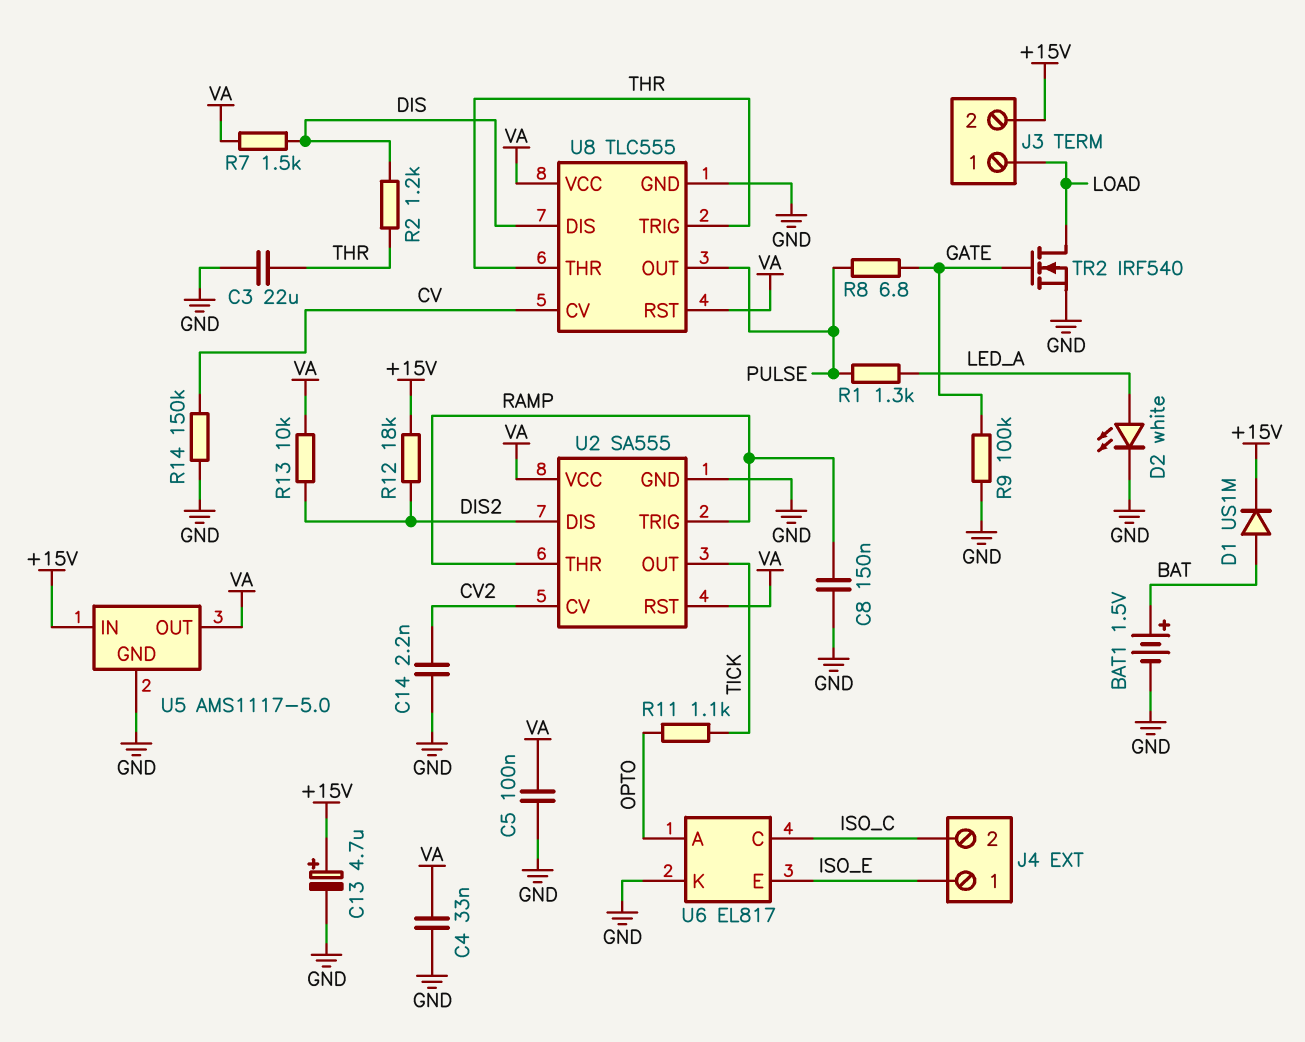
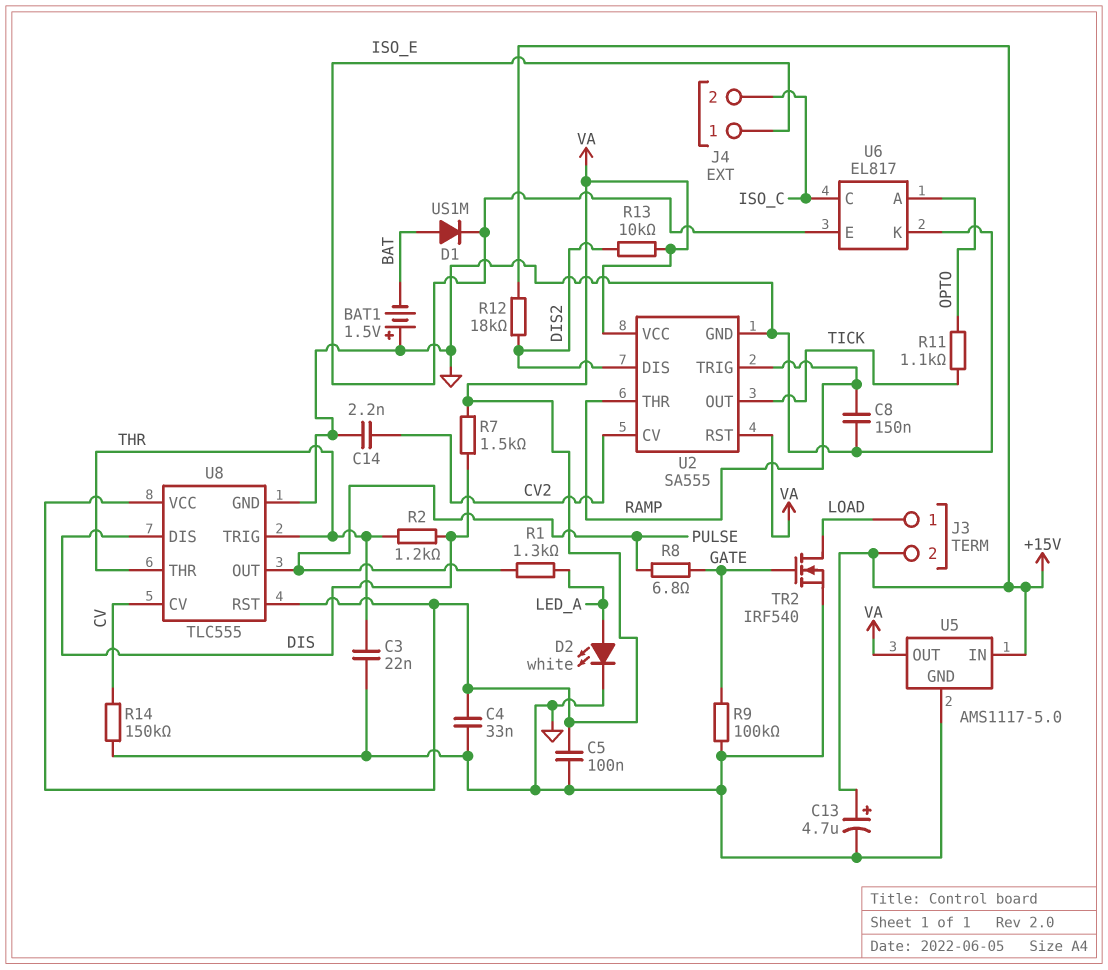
BAT1: 1.5V (plus BAT, minus GND) -> 1.5V (plus GND, minus BAT)
C3: 22uF (GND, THR) -> 22nF (GND, THR)
D1: diode US1M (A BAT, K +15V) -> diode US1M (A BAT, K ISO_E)

